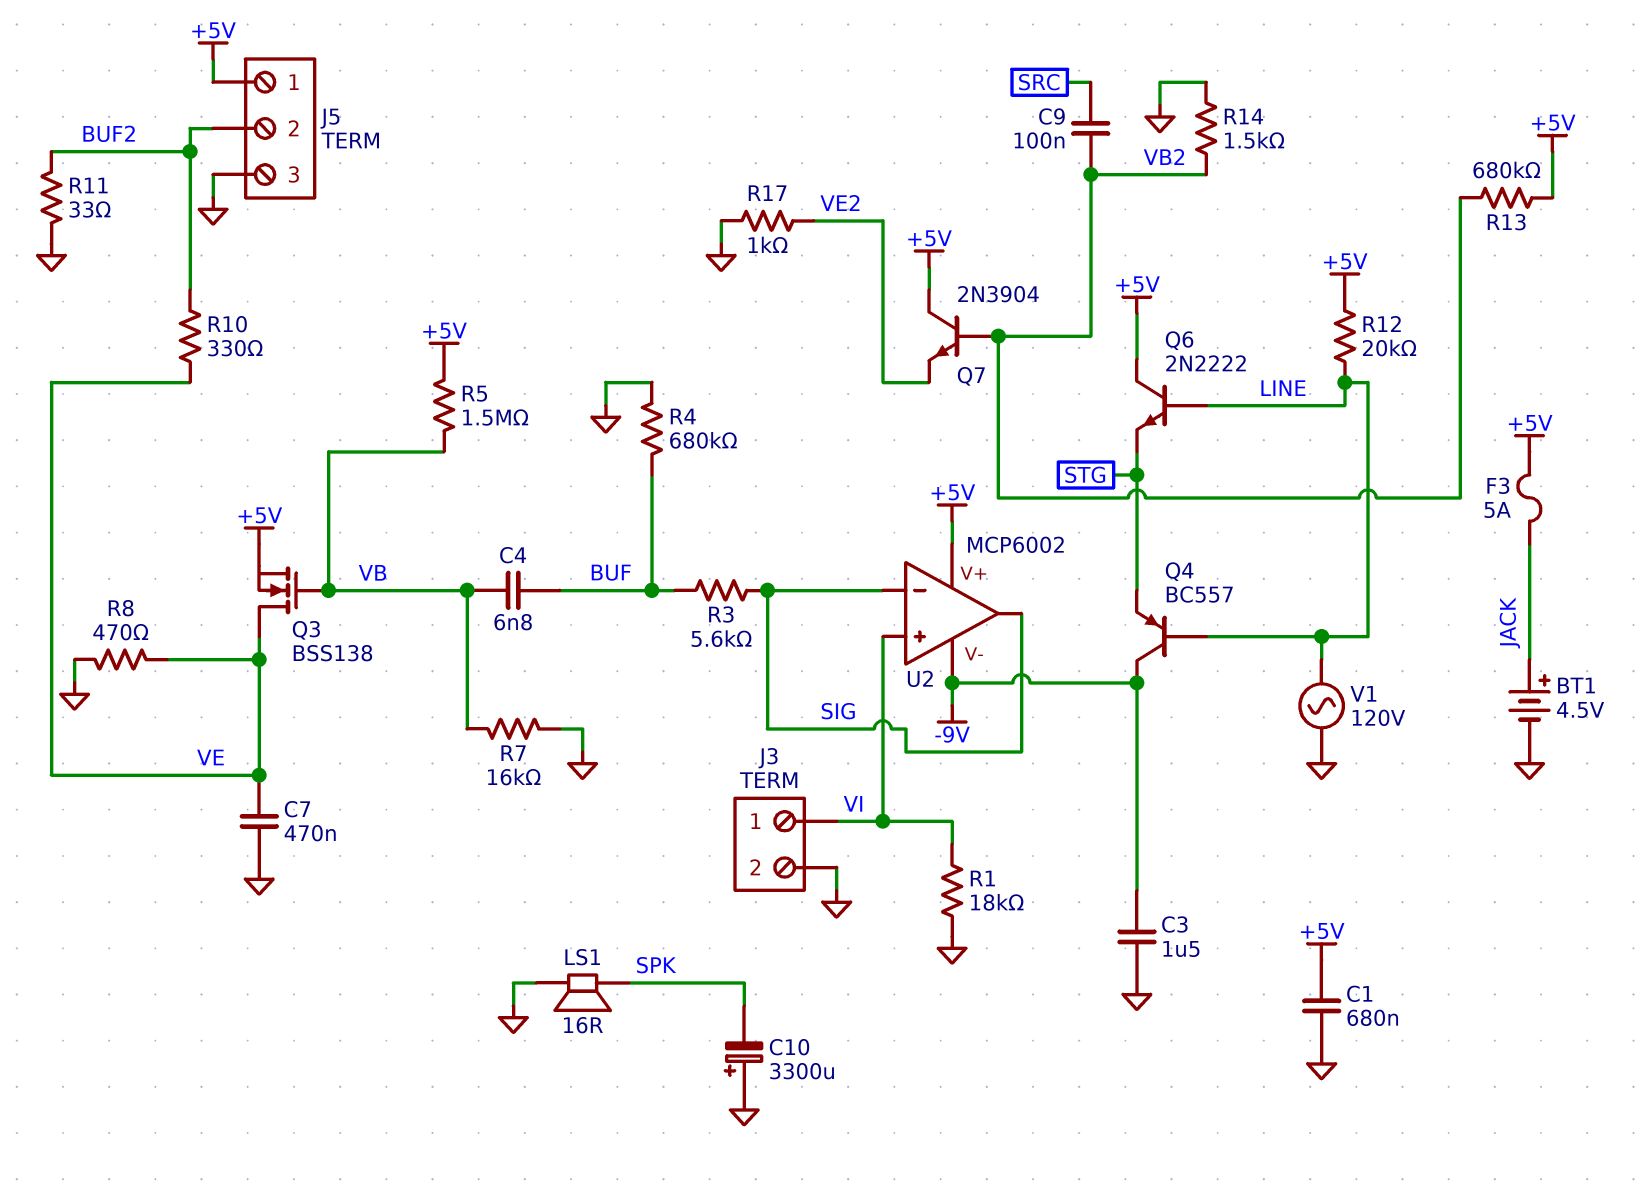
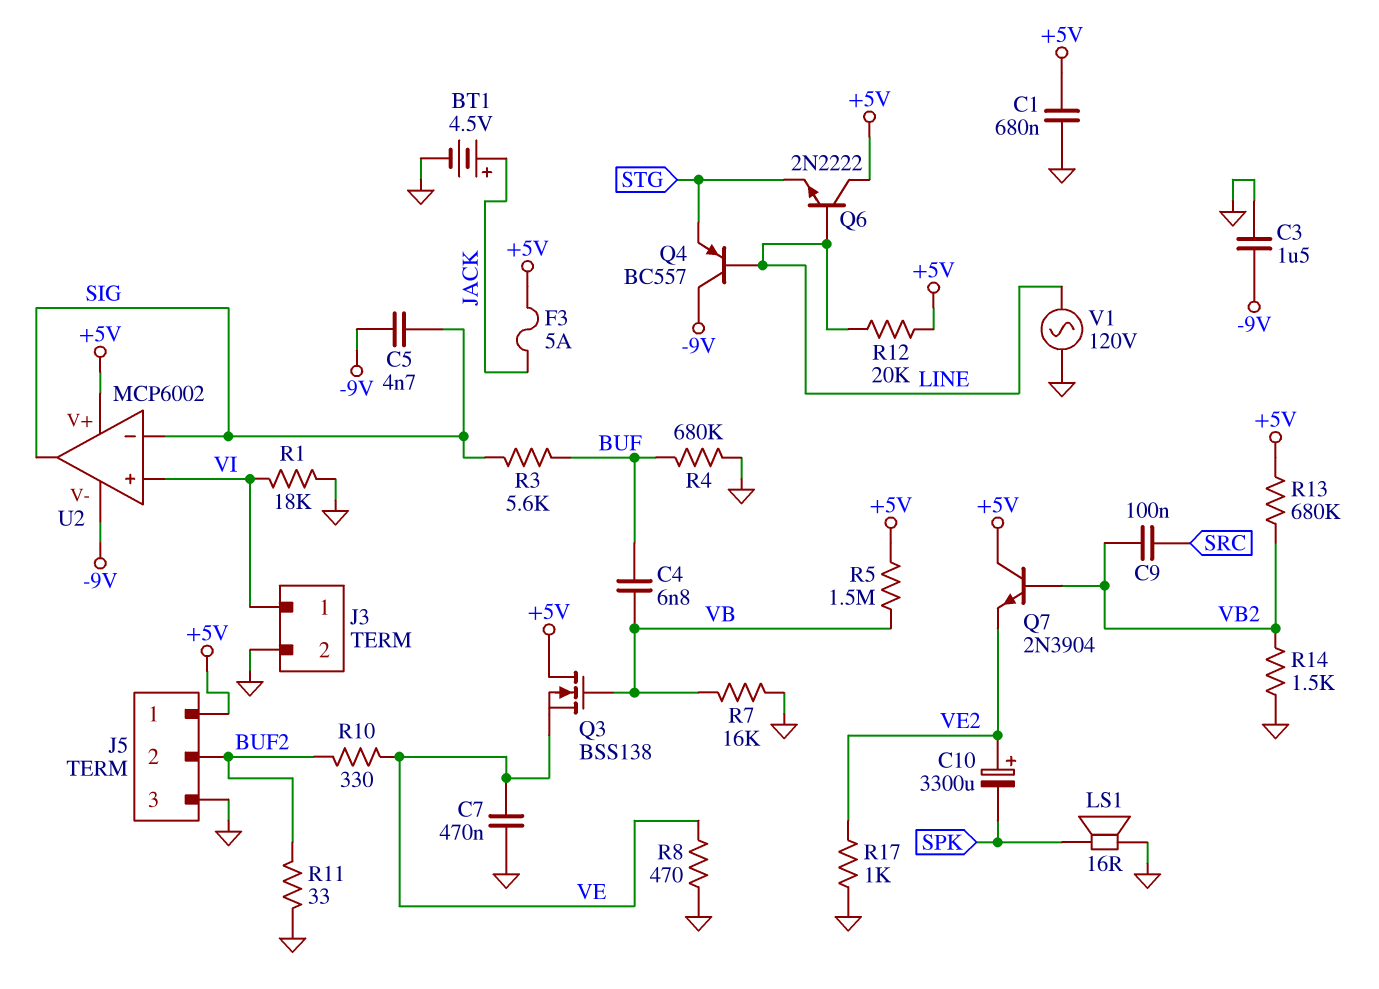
C5: none -> 4.7nF (-9V, SIG)
C10: 3300uF (plus GND, minus SPK) -> 3300uF (plus VE2, minus SPK)
Q3: NMOS BSS138 (G VB, D VE, S +5V) -> NMOS BSS138 (G VB, D +5V, S VE)

